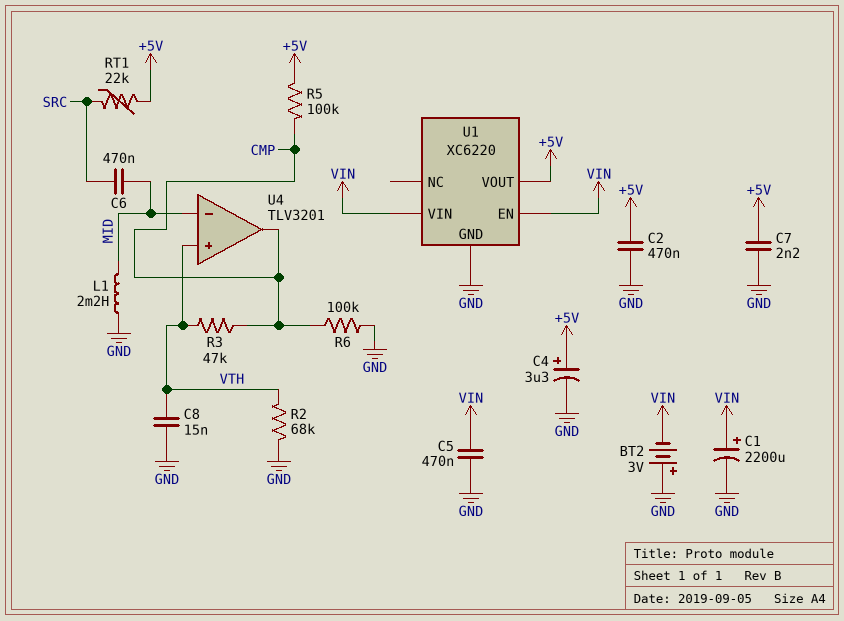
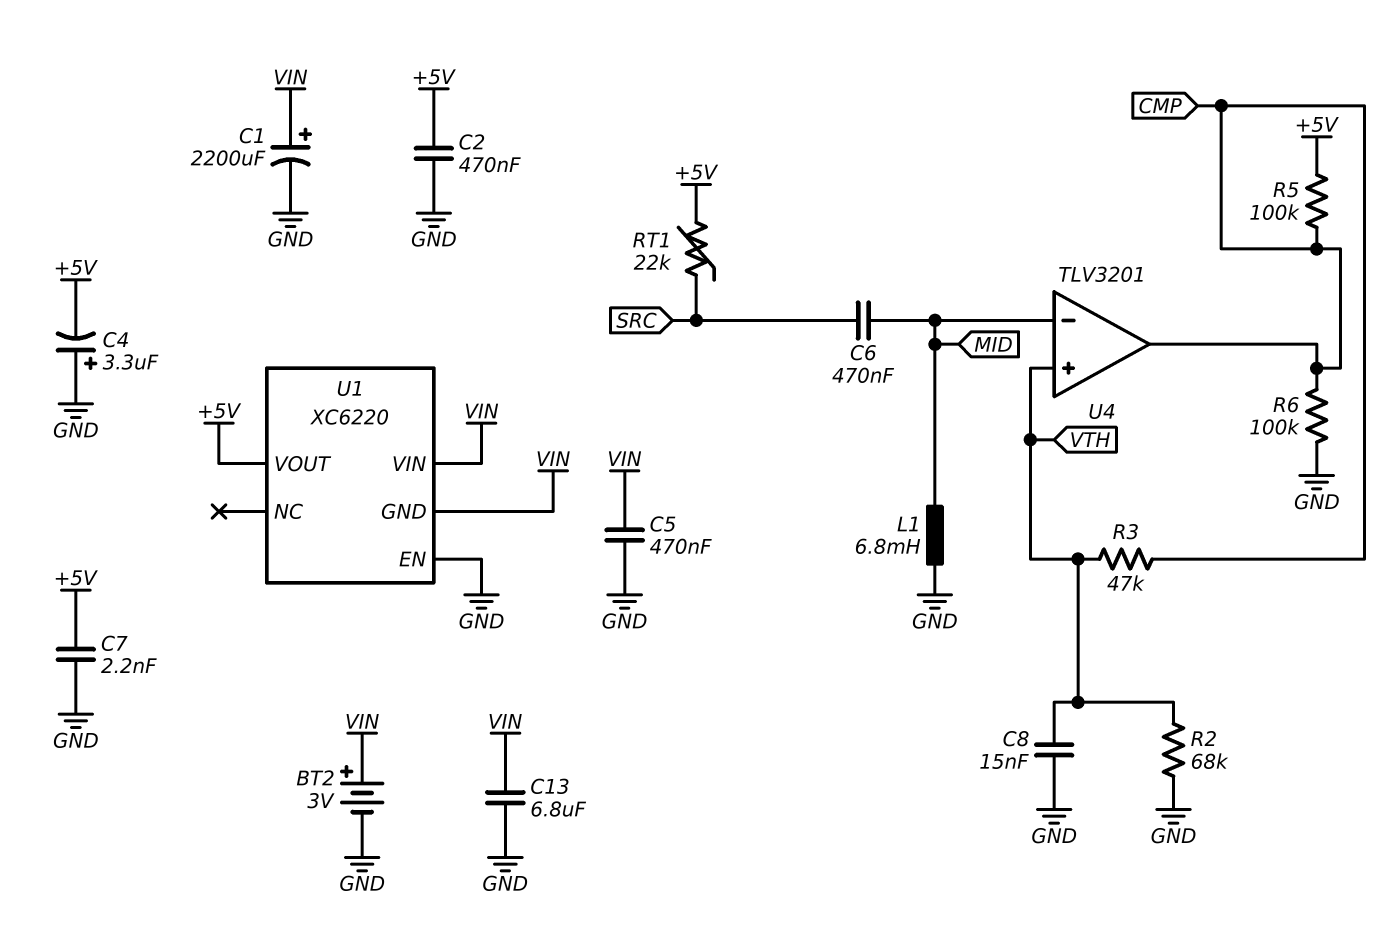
BT2: 3V (plus GND, minus VIN) -> 3V (plus VIN, minus GND)
C4: 3.3uF (plus +5V, minus GND) -> 3.3uF (plus GND, minus +5V)
C13: none -> 6.8uF (GND, VIN)
L1: 2.2mH (GND, MID) -> 6.8mH (GND, MID)
U1 pin EN: VIN -> GND
U1 pin GND: GND -> VIN

